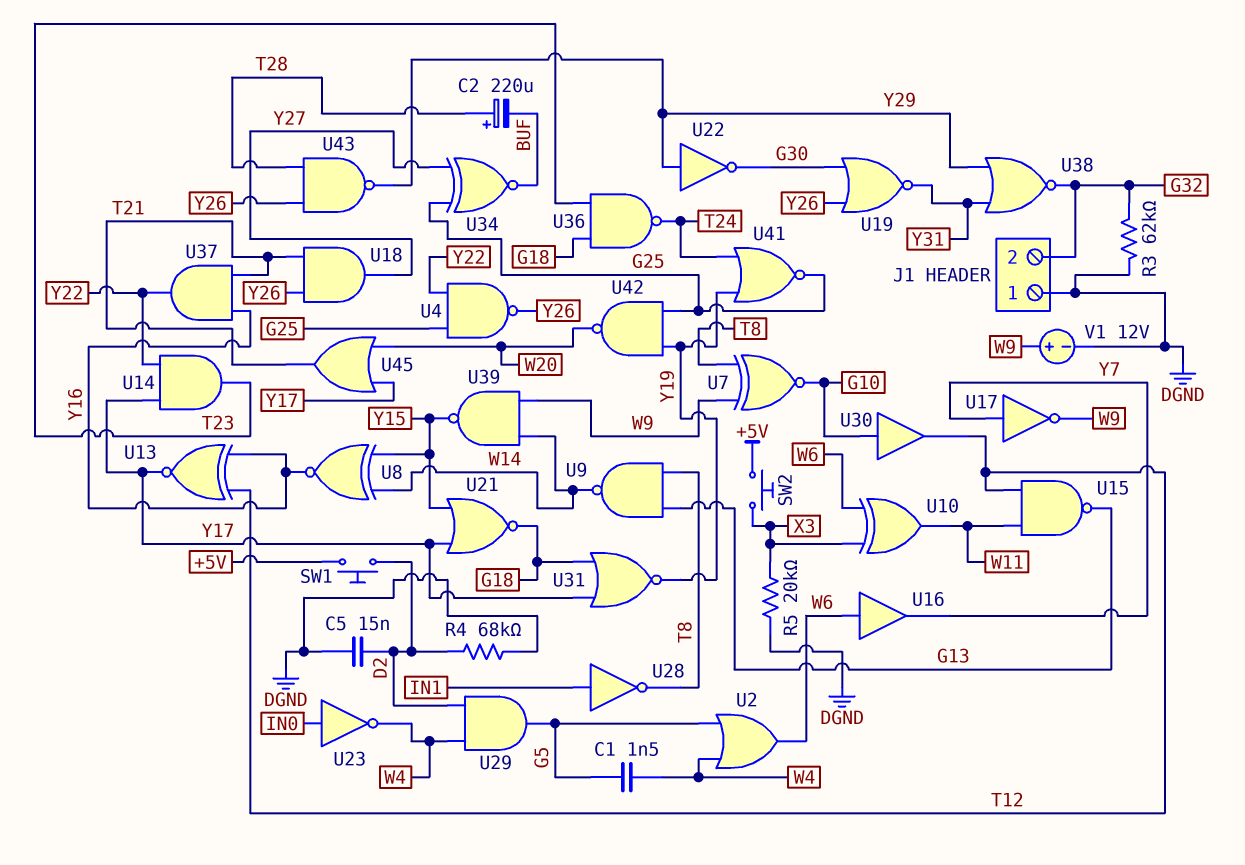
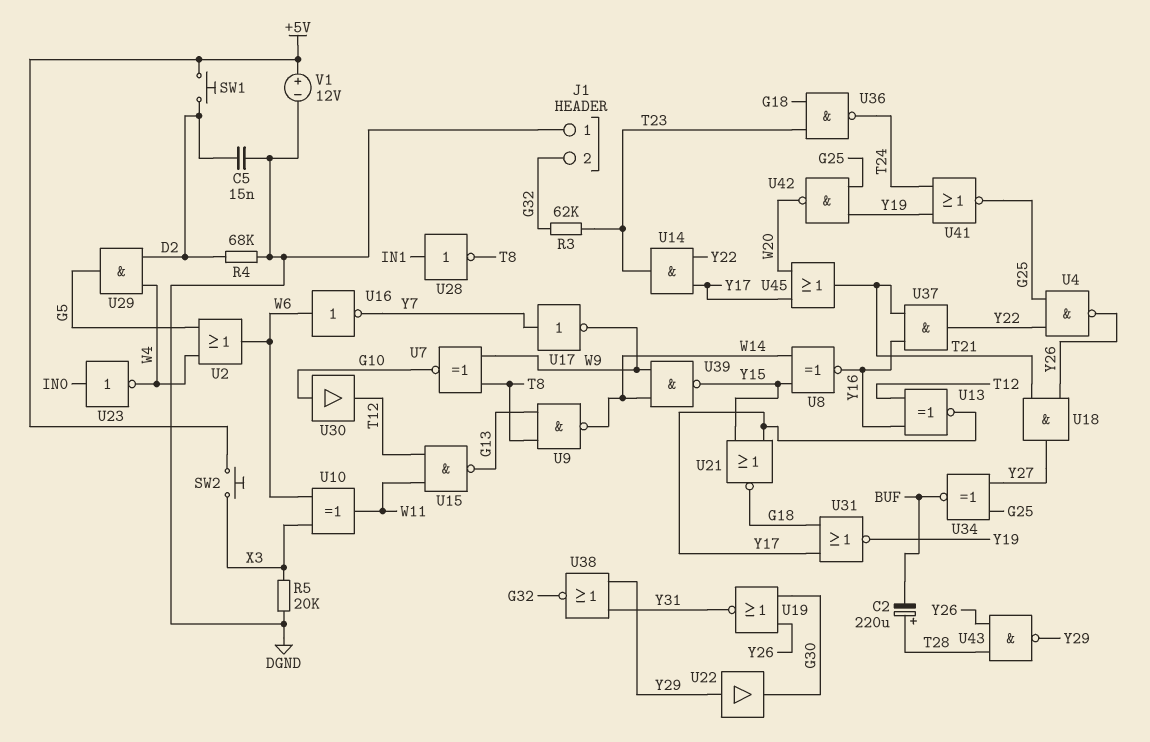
C1: 1.5nF (G5, W4) -> none
R3: 62k (DGND, G32) -> 62k (G32, T23)
U16: buffer (in W6, out Y7) -> NOT (in W6, out Y7)
U22: NOT (in Y29, out G30) -> buffer (in Y29, out G30)
V1: 12V (plus W9, minus DGND) -> 12V (plus +5V, minus DGND)

